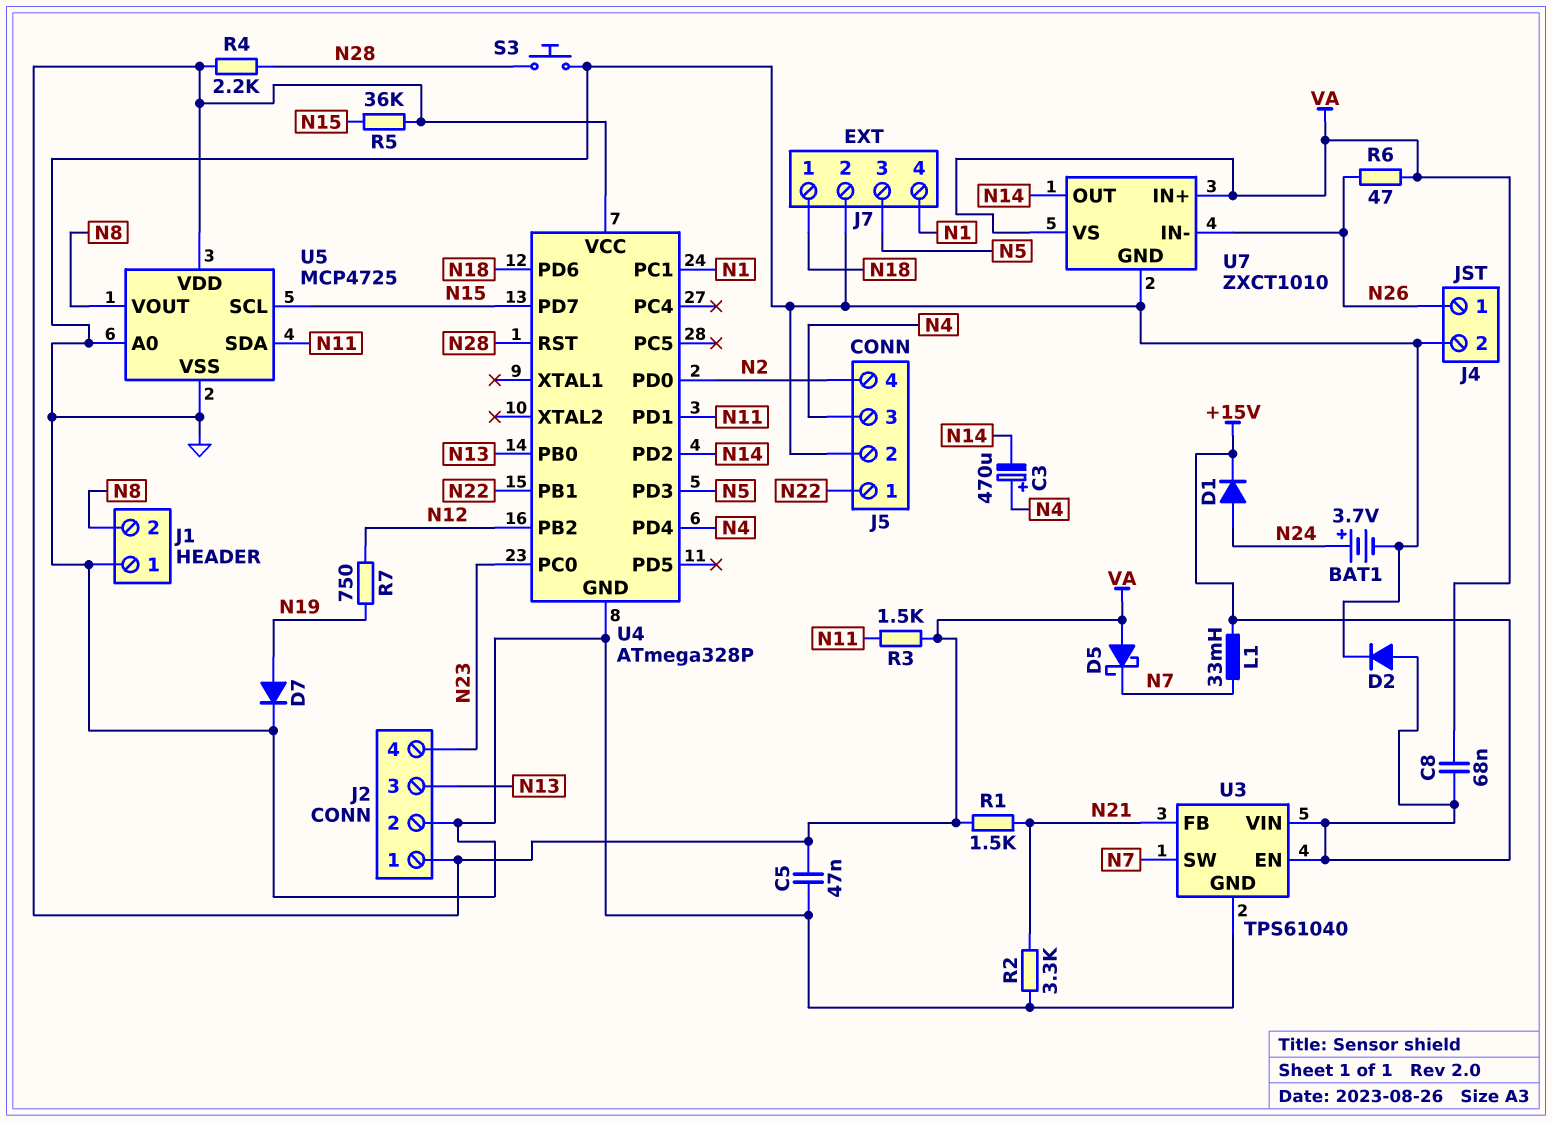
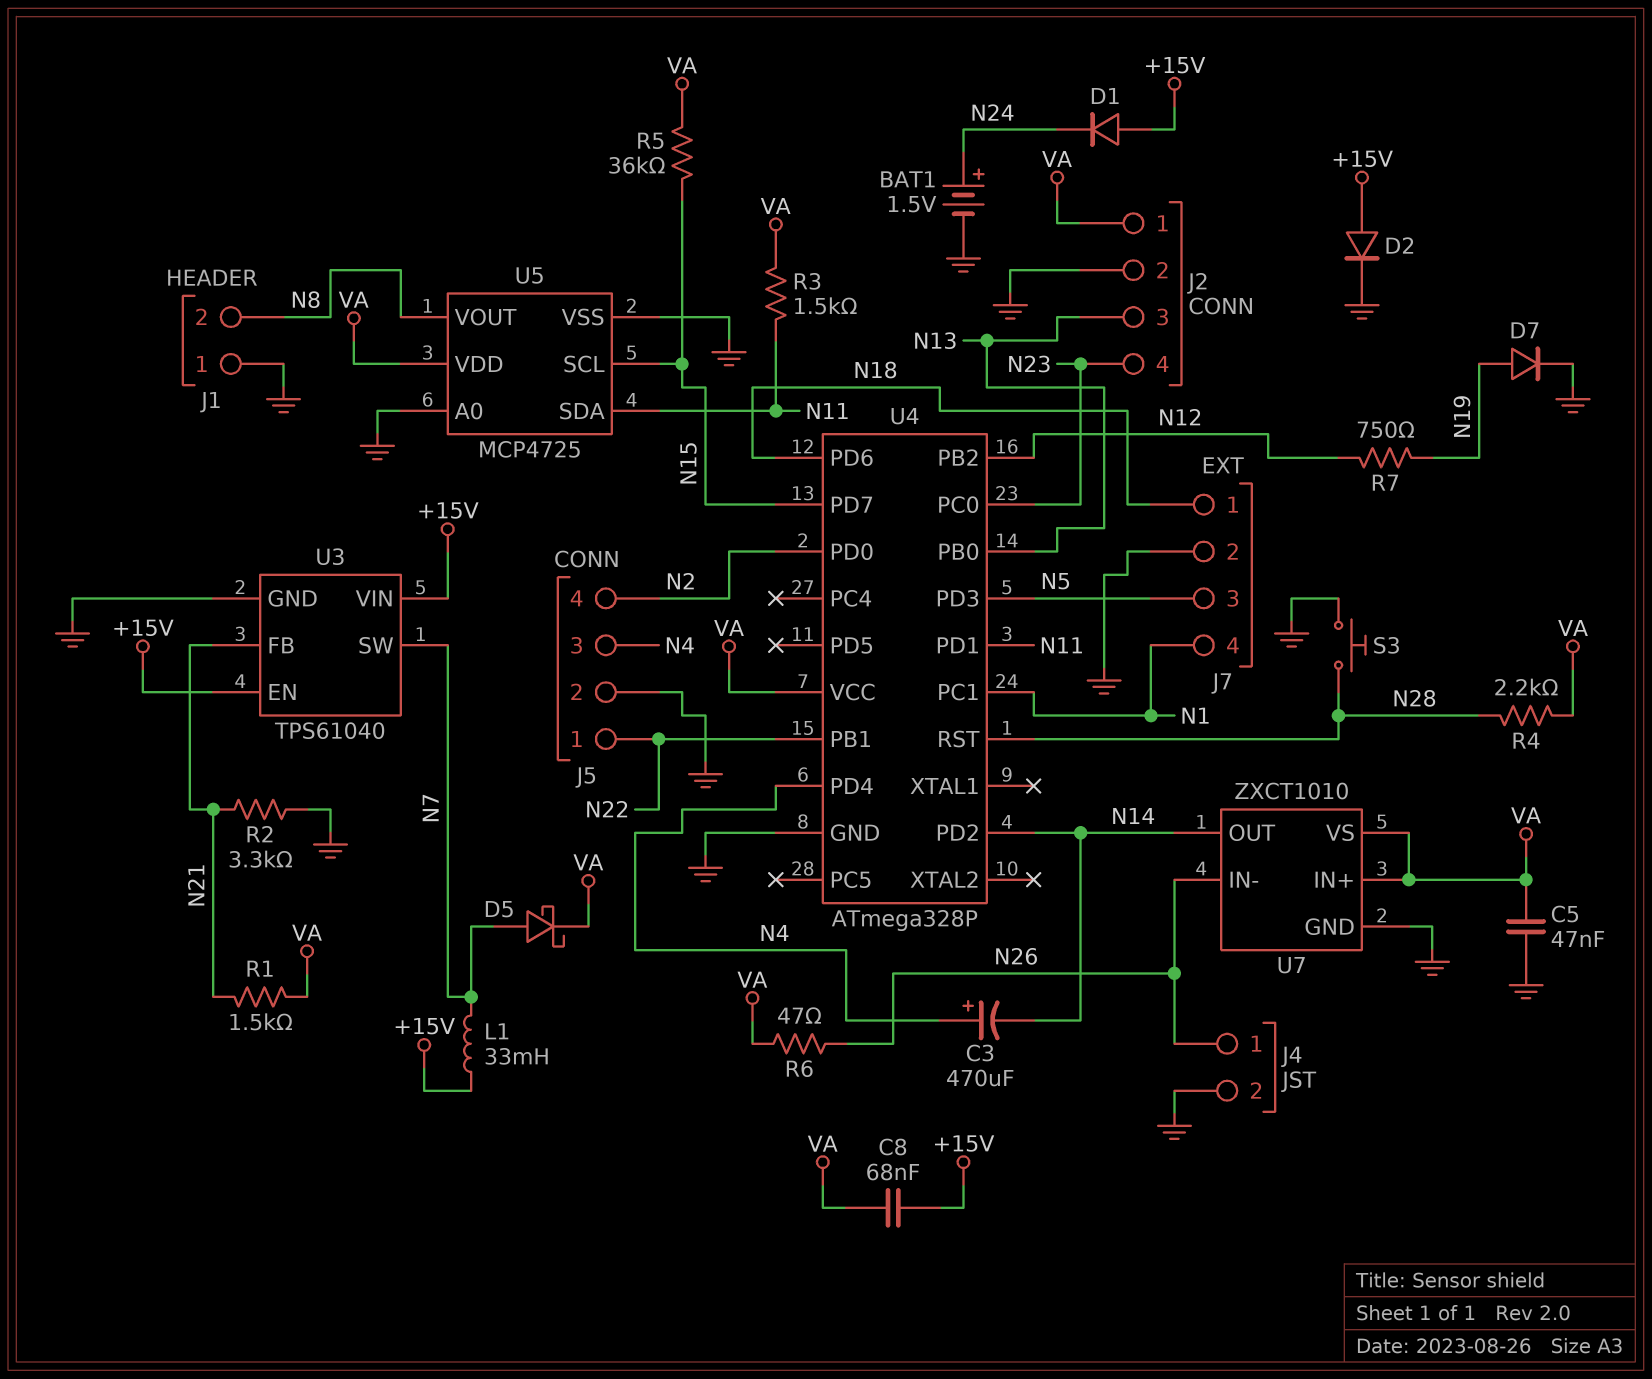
BAT1: 3.7V (plus N24, minus GND) -> 1.5V (plus N24, minus GND)
D1: diode (A N24, K +15V) -> diode (A +15V, K N24)
D5: schottky (A VA, K N7) -> schottky (A N7, K VA)

